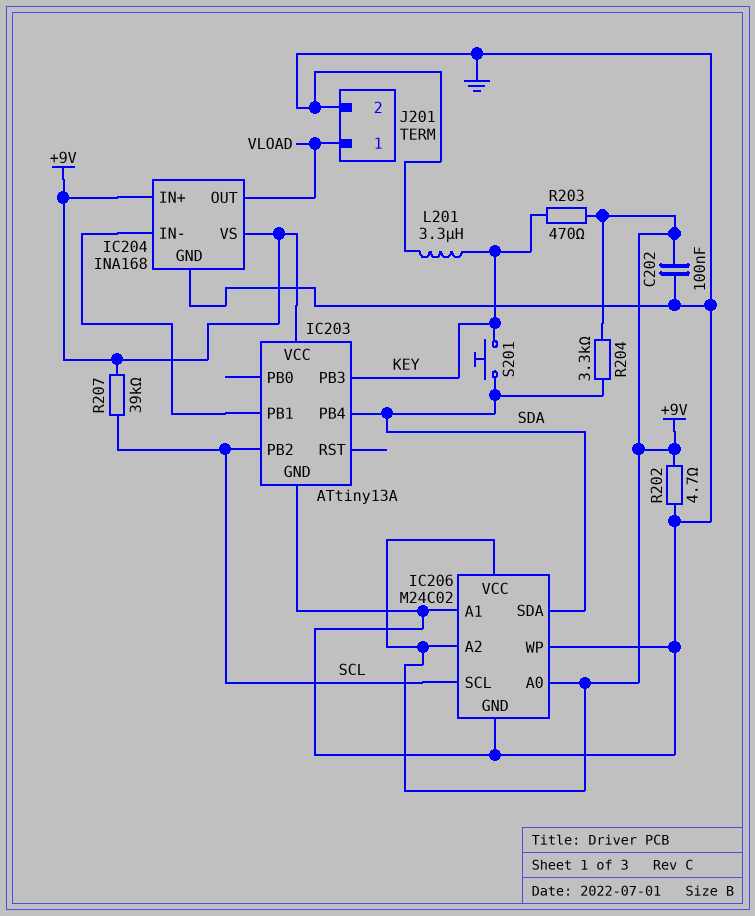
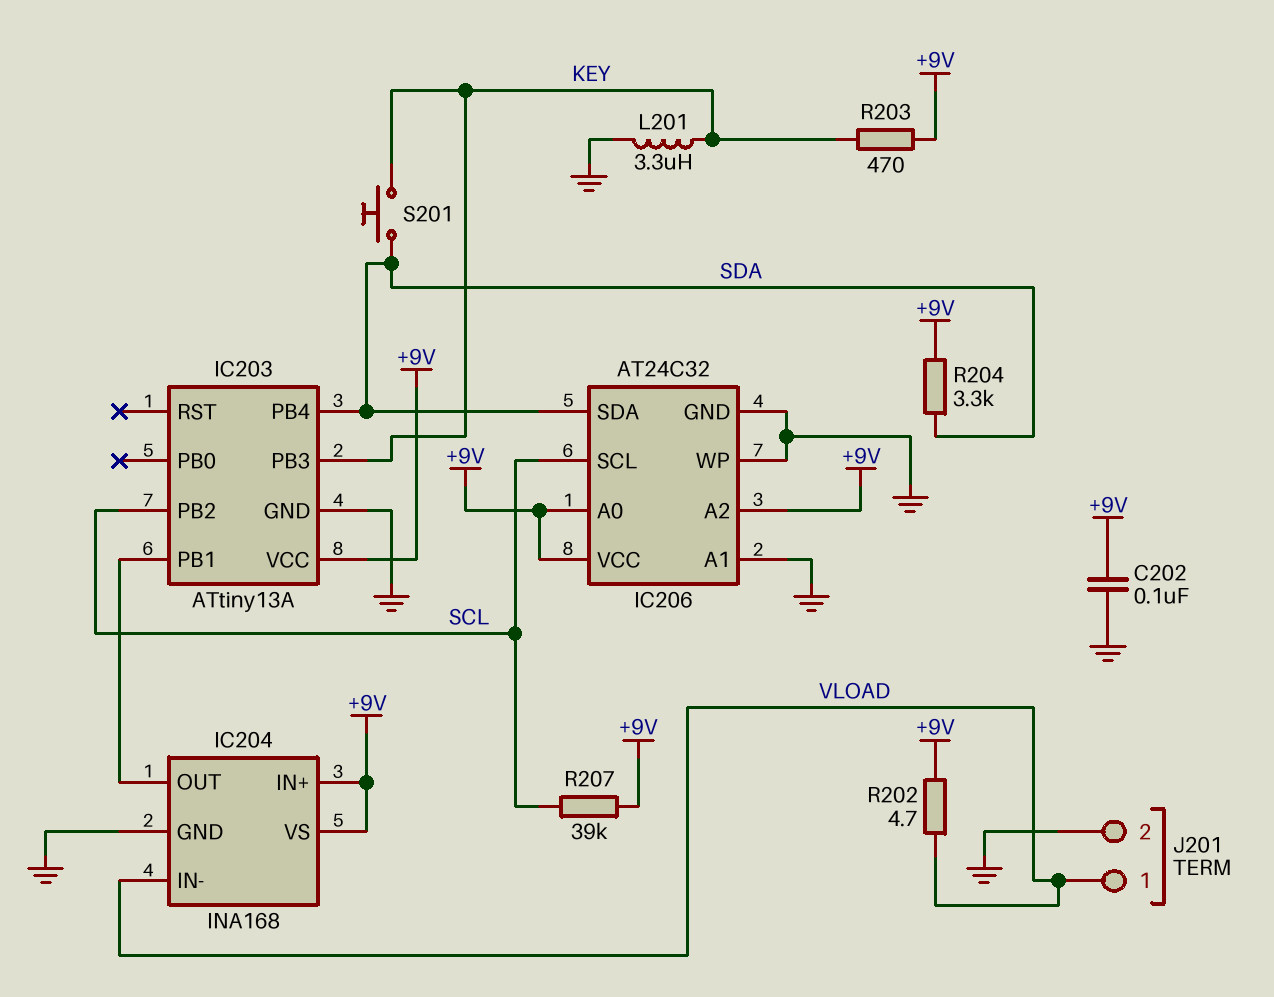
IC204 pin IN-: IC203/PB1 -> VLOAD
IC204 pin OUT: VLOAD -> IC203/PB1
IC206: M24C02 -> AT24C32
R202: 4.7 (+9V, GND) -> 4.7 (+9V, VLOAD)

